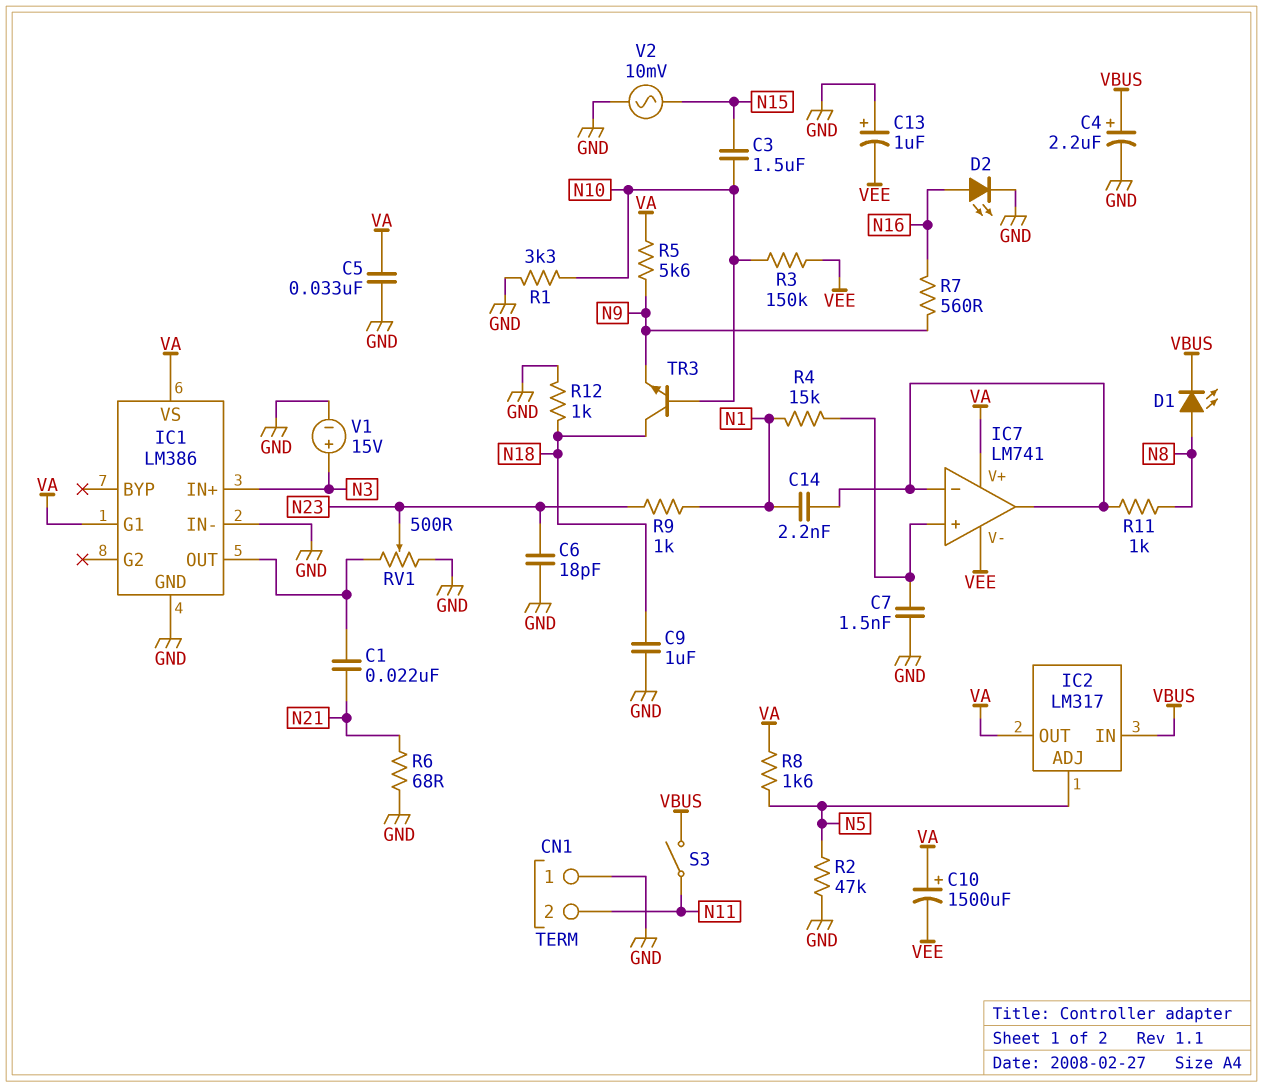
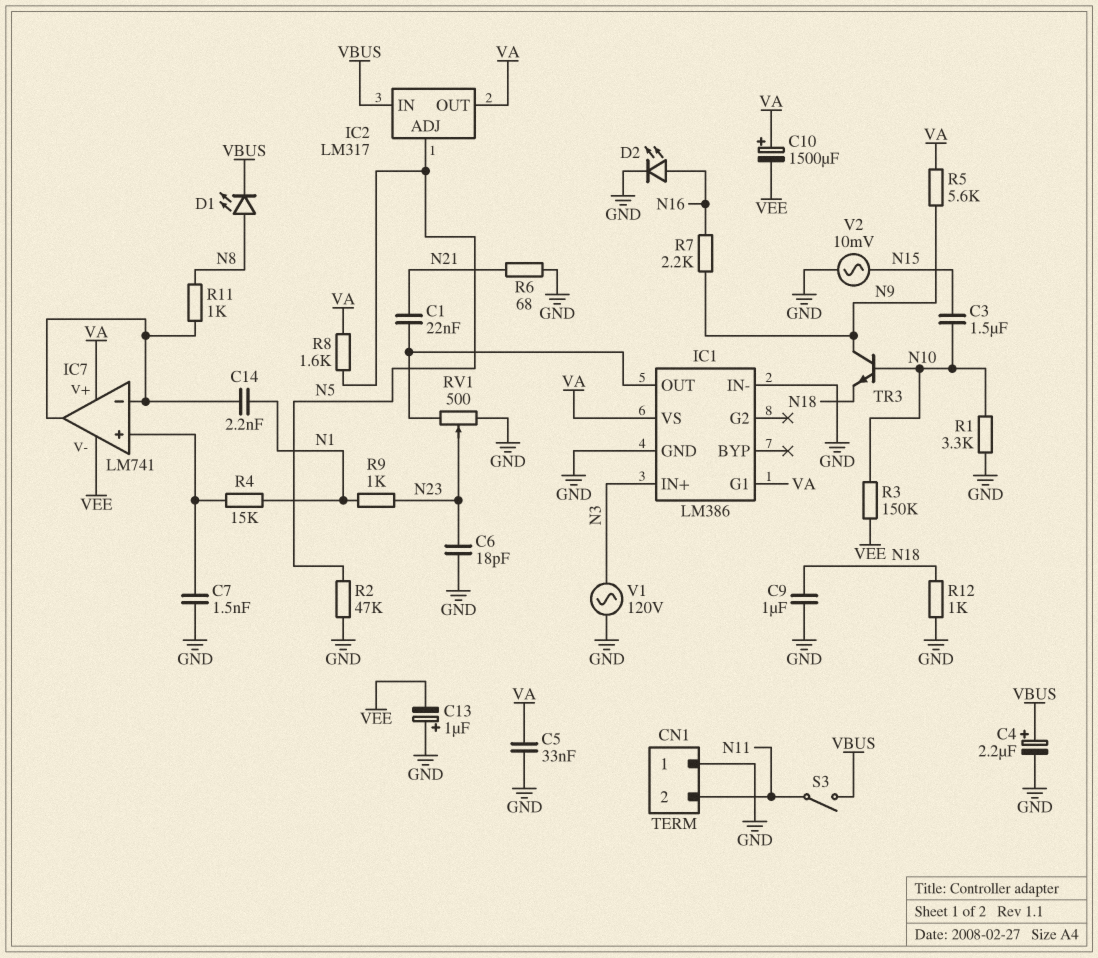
R7: 560 (N9, N16) -> 2.2k (N9, N16)
TR3: NPN (B N10, C N18, E N9) -> NPN (B N10, C N9, E N18)
V1: 15V (plus N3, minus GND) -> AC 120V (GND, N3)

